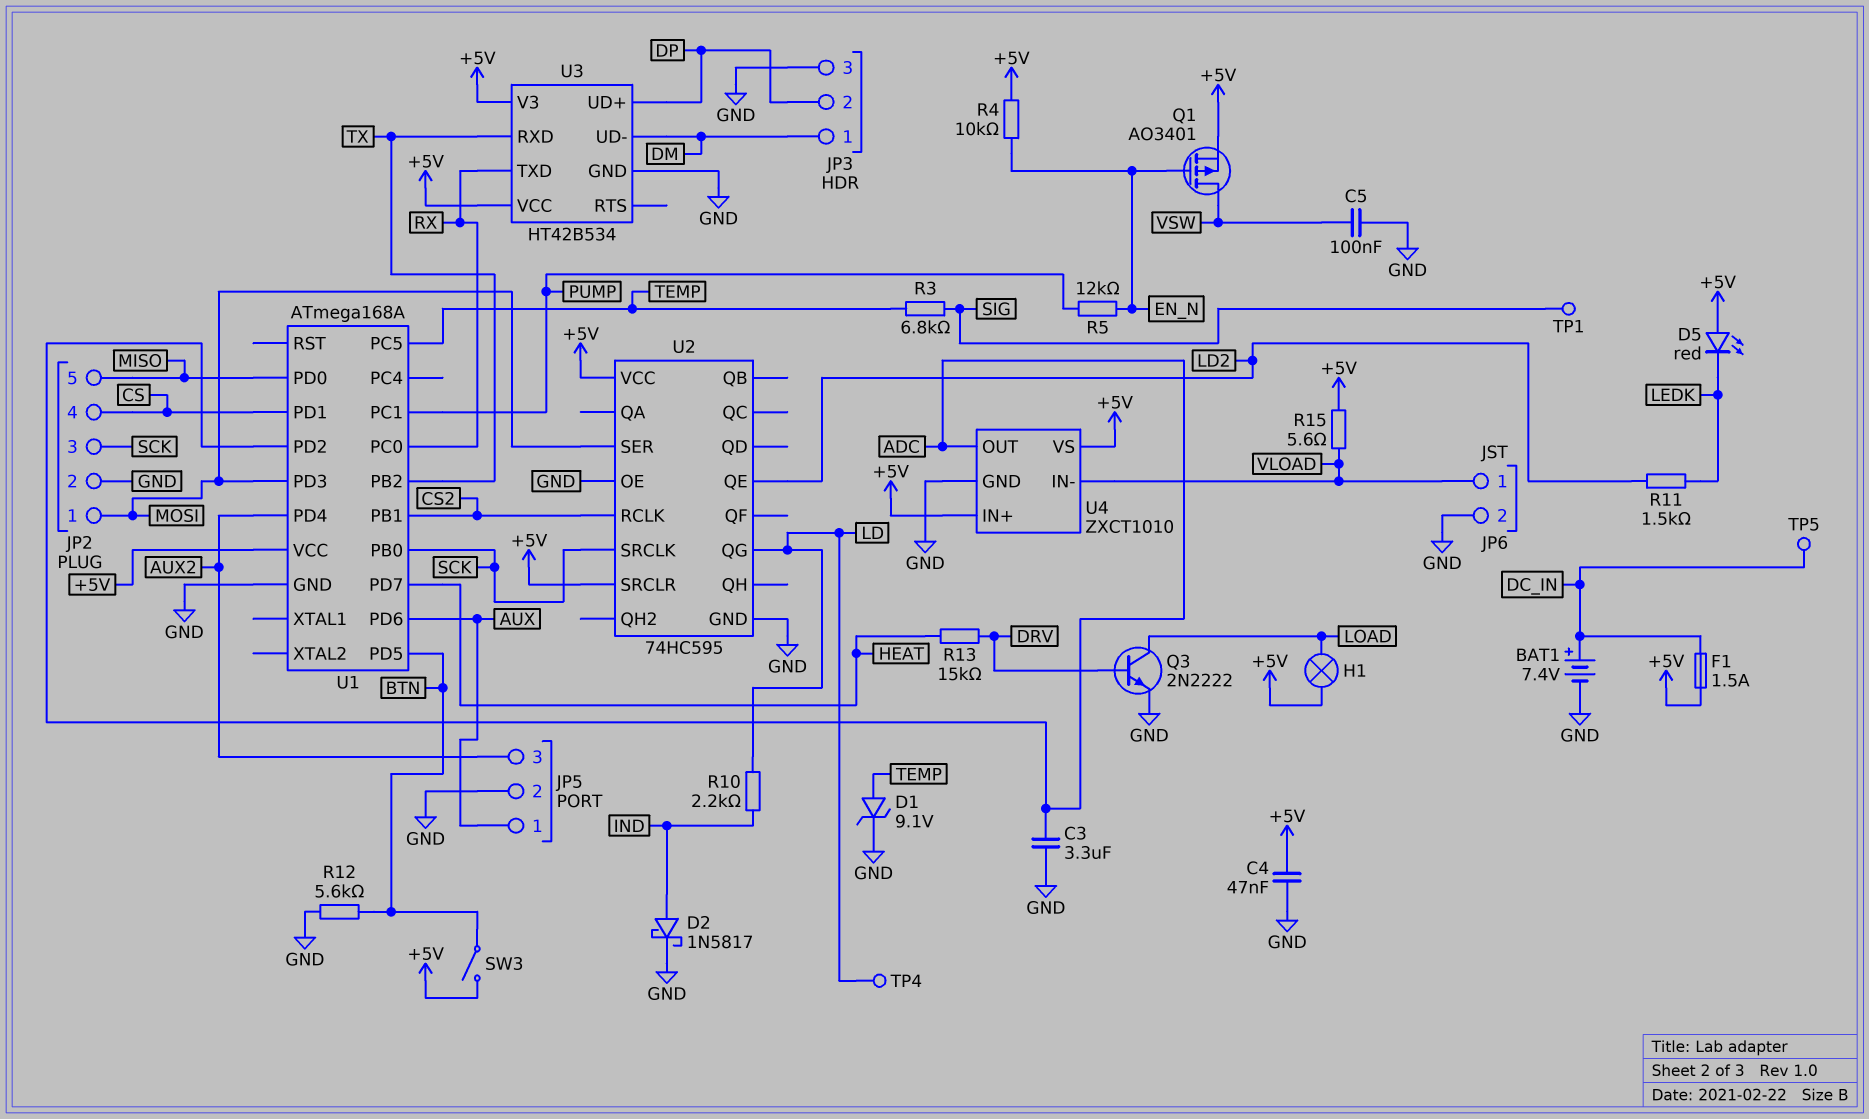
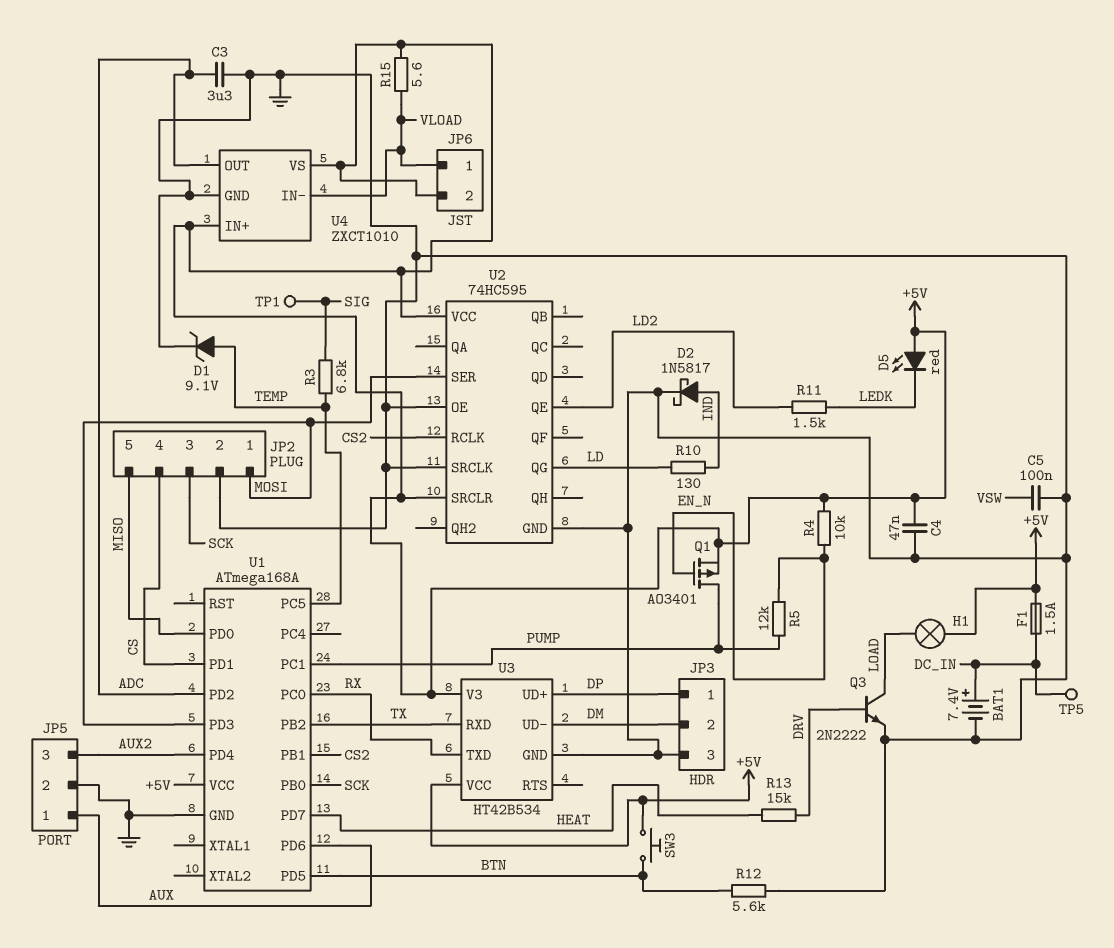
JP3 pin 1: DM -> DP
JP3 pin 2: DP -> DM
JP6 pin 2: GND -> +5V
Q1: PMOS AO3401 (G EN_N, D VSW, S +5V) -> PMOS AO3401 (G EN_N, D PUMP, S +5V)
R10: 2.2k (IND, LD) -> 130 (IND, LD)
SW3: switch (+5V, BTN) -> button (+5V, BTN)
TP4: test point (LD) -> none
U2 pin SRCLK: SCK -> GND

